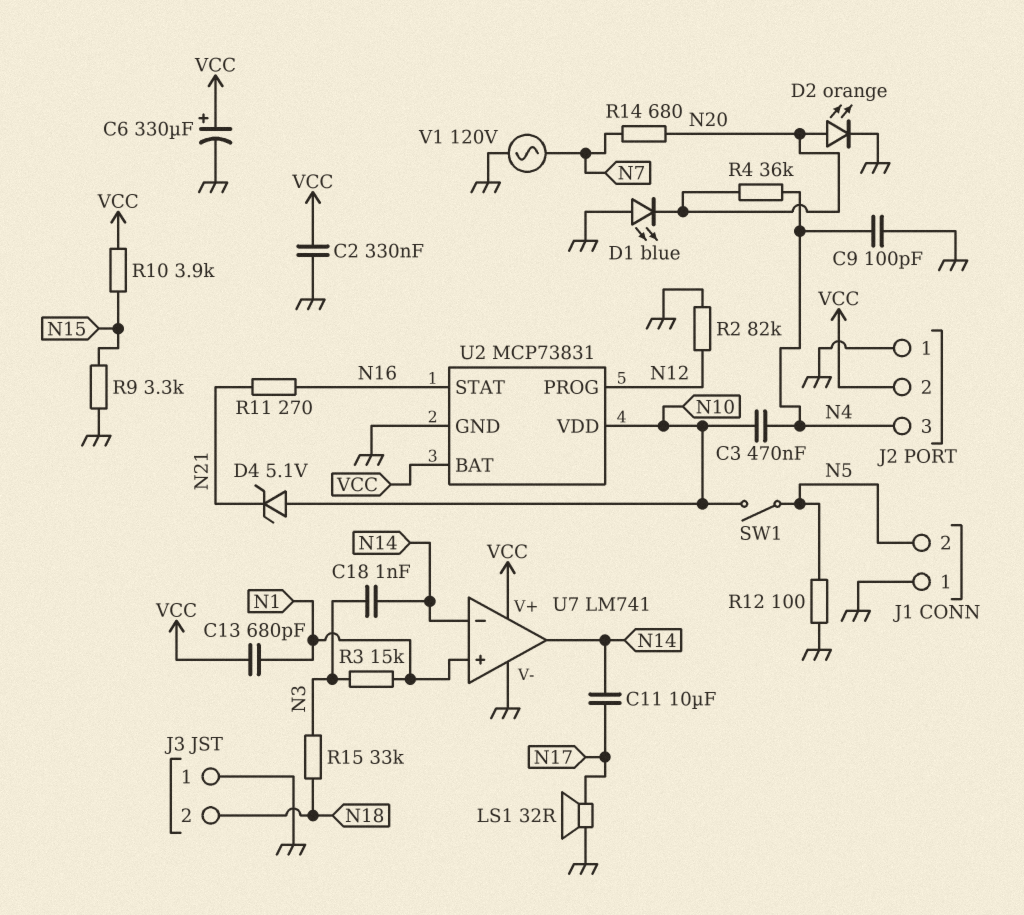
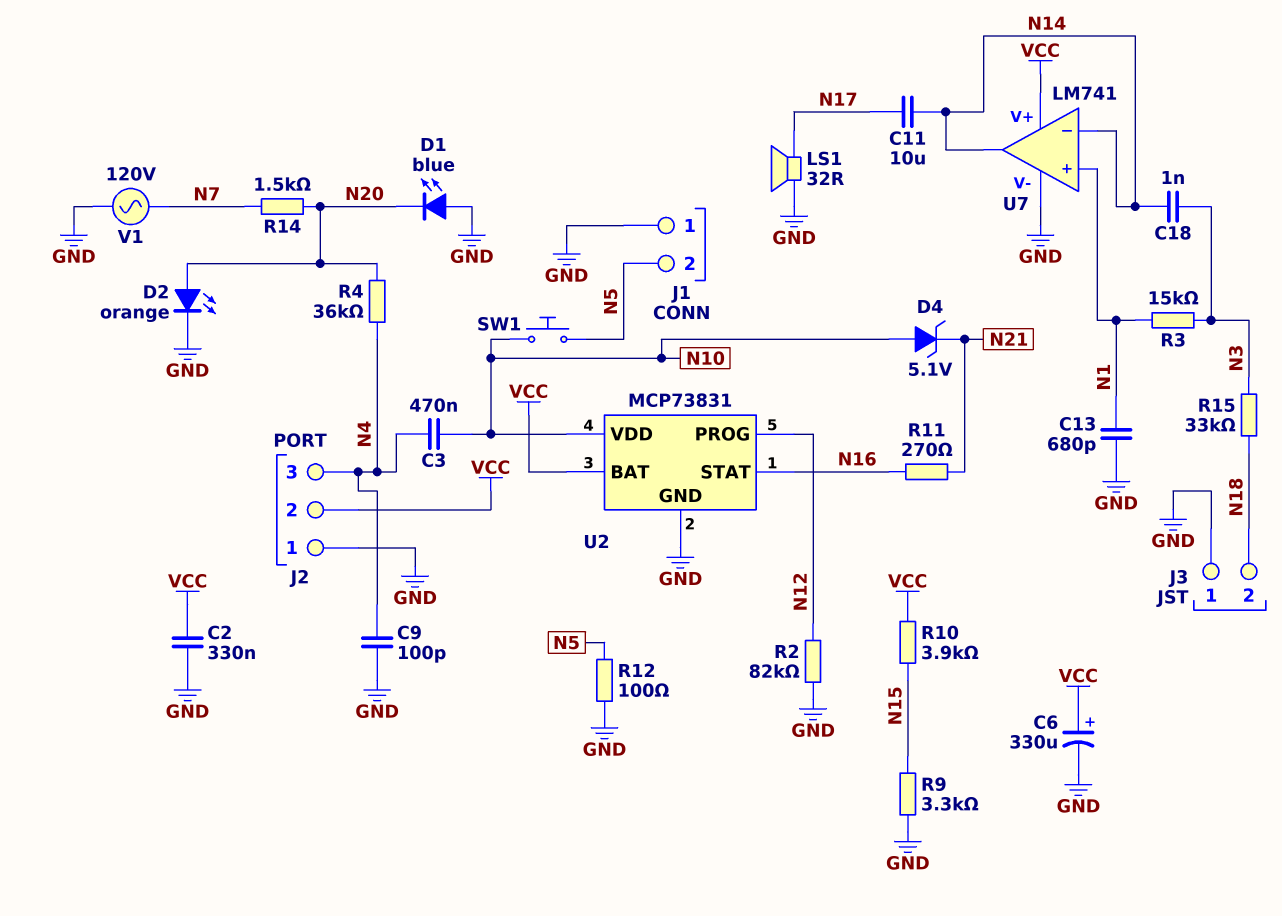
C13: 680pF (N1, VCC) -> 680pF (GND, N1)
R14: 680 (N7, N20) -> 1.5k (N7, N20)
SW1: switch (N5, N10) -> button (N5, N10)

